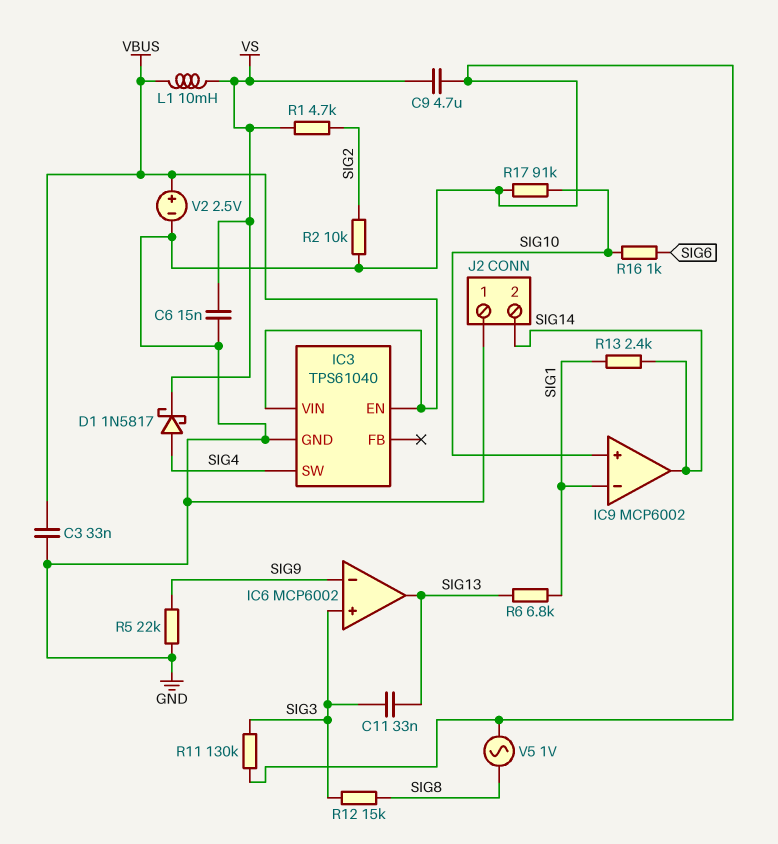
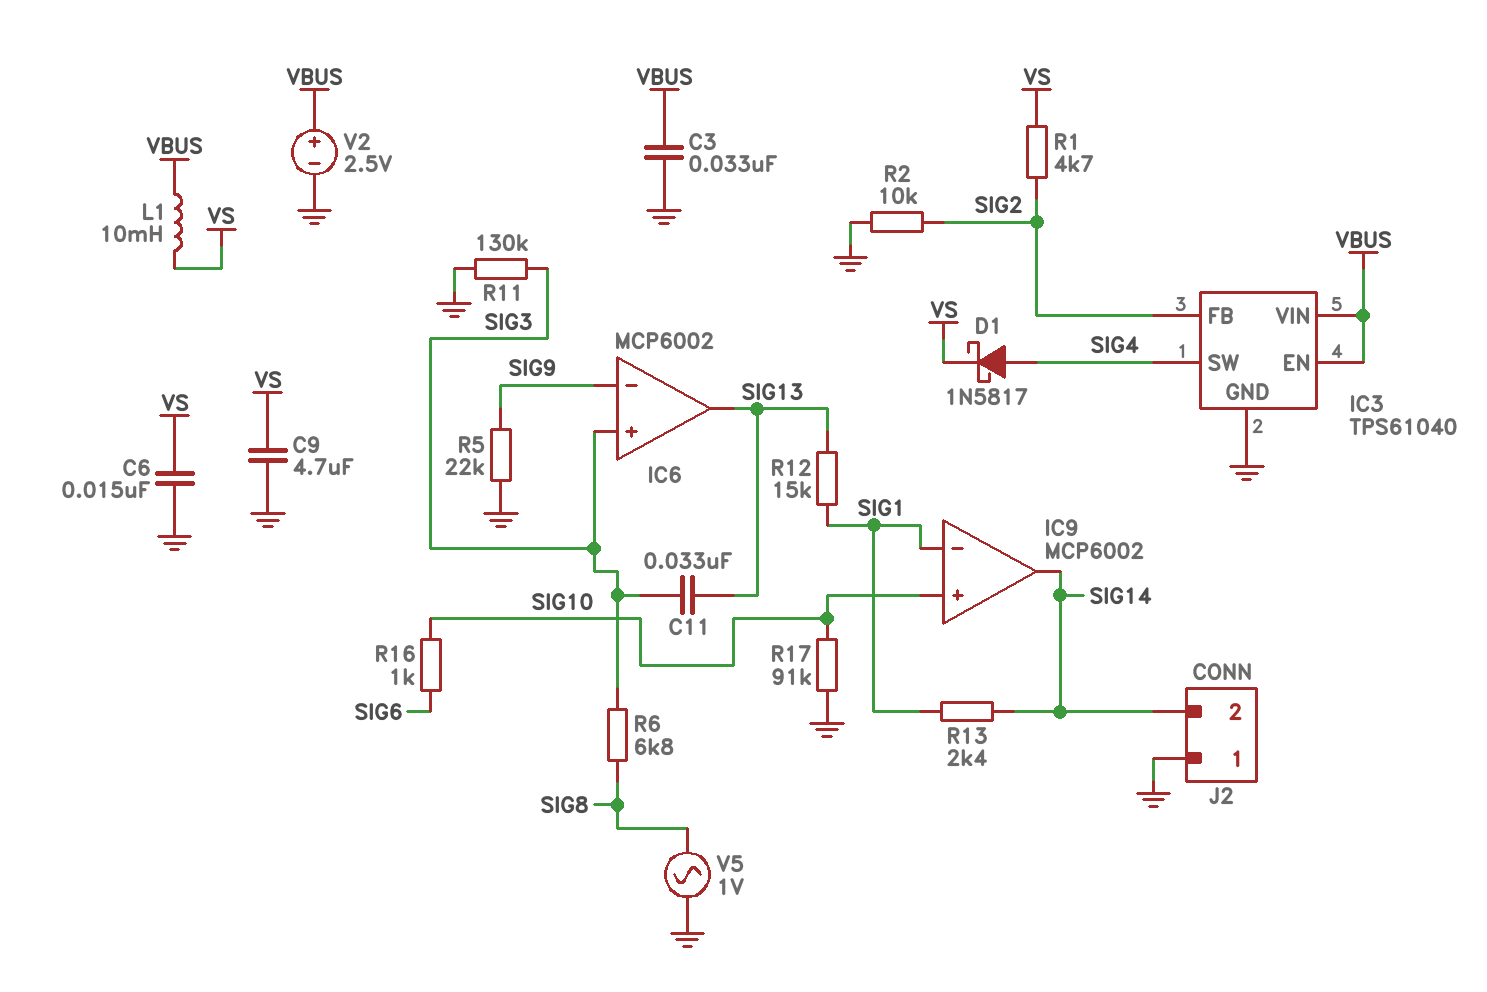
IC3 pin FB: none -> SIG2
R6: 6.8k (SIG1, SIG13) -> 6.8k (SIG3, SIG8)
R12: 15k (SIG3, SIG8) -> 15k (SIG1, SIG13)

